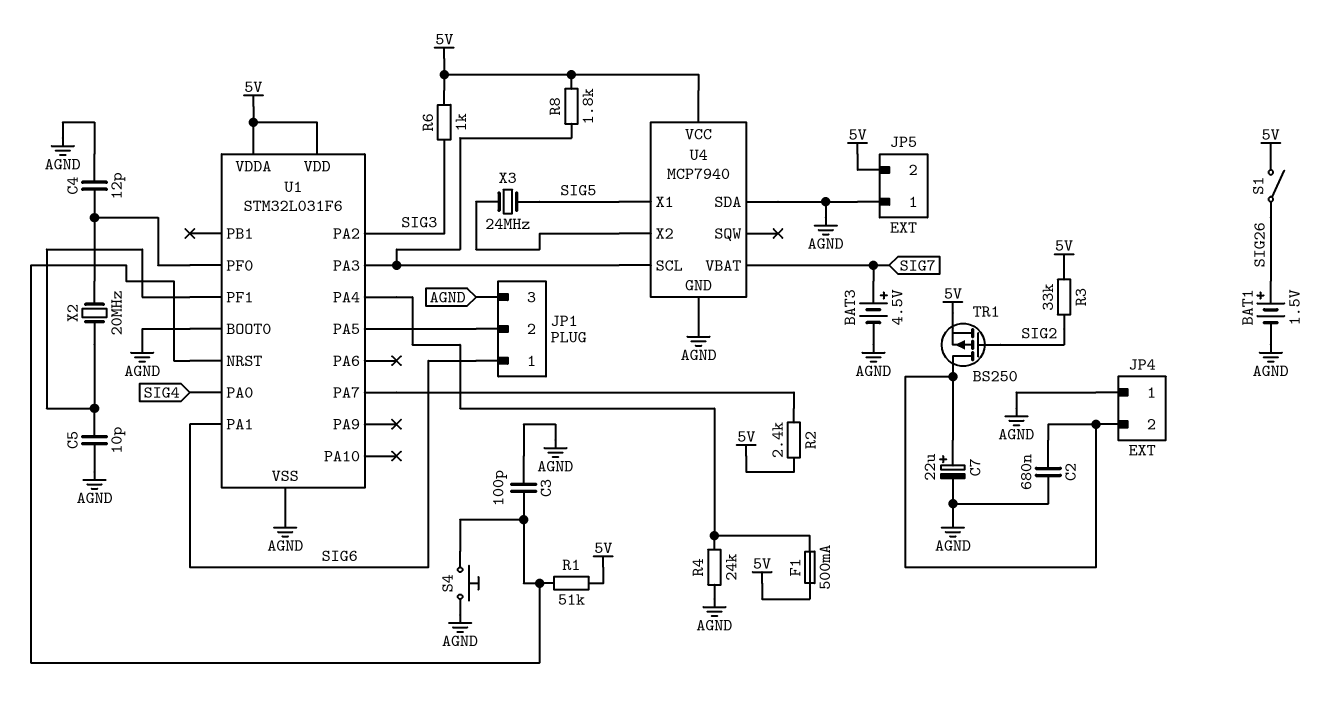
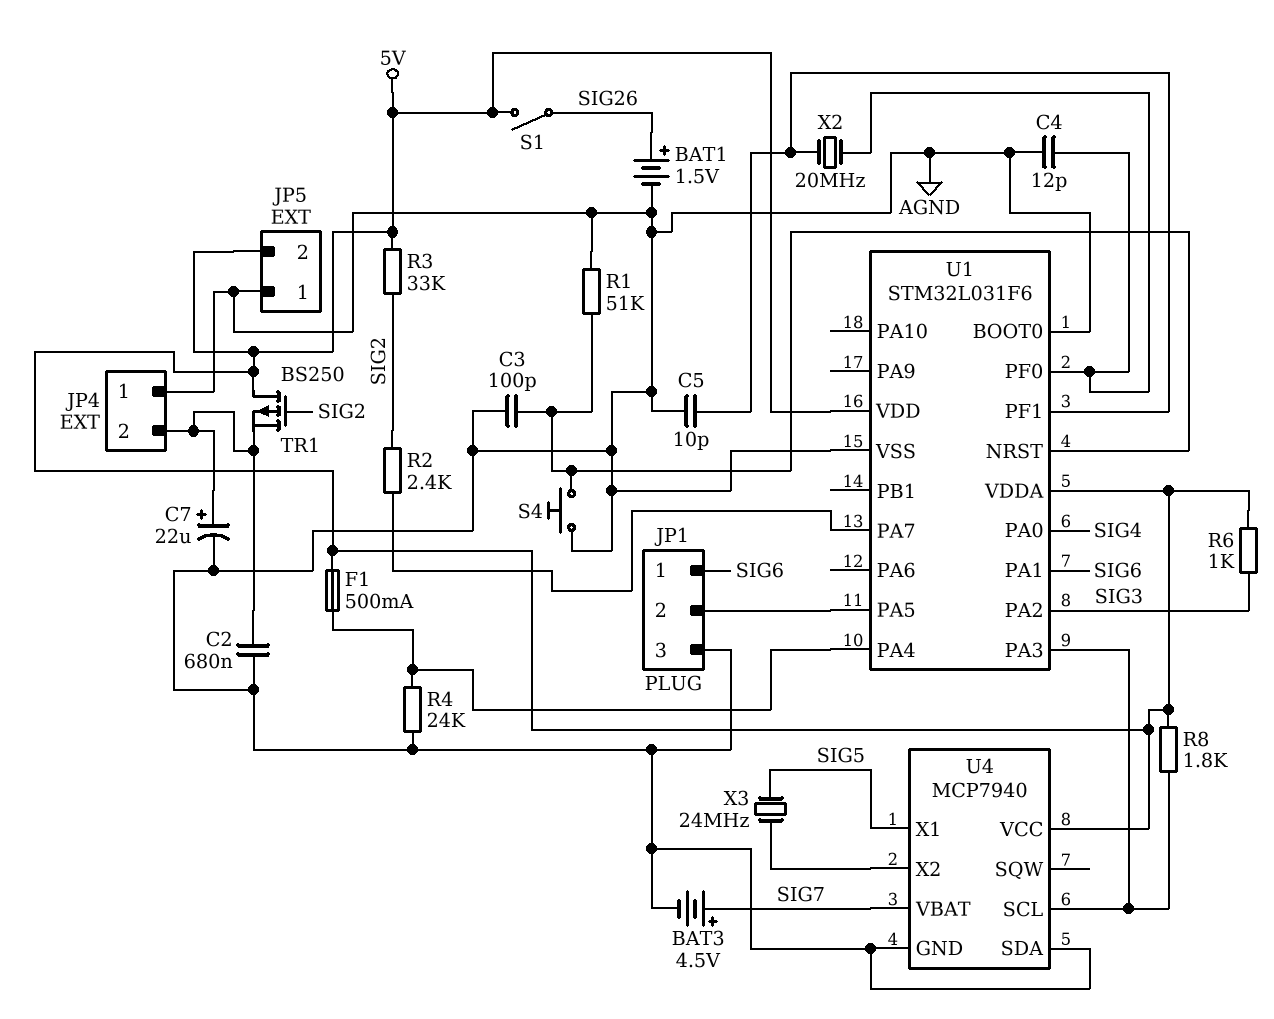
R1: 51k (5V, U1/NRST) -> 51k (AGND, U1/NRST)
R2: 2.4k (5V, U1/PA7) -> 2.4k (SIG2, U1/PA7)
TR1: PMOS BS250 (G SIG2, D JP4/2, S 5V) -> PMOS BS250 (G SIG2, D 5V, S JP4/2)

